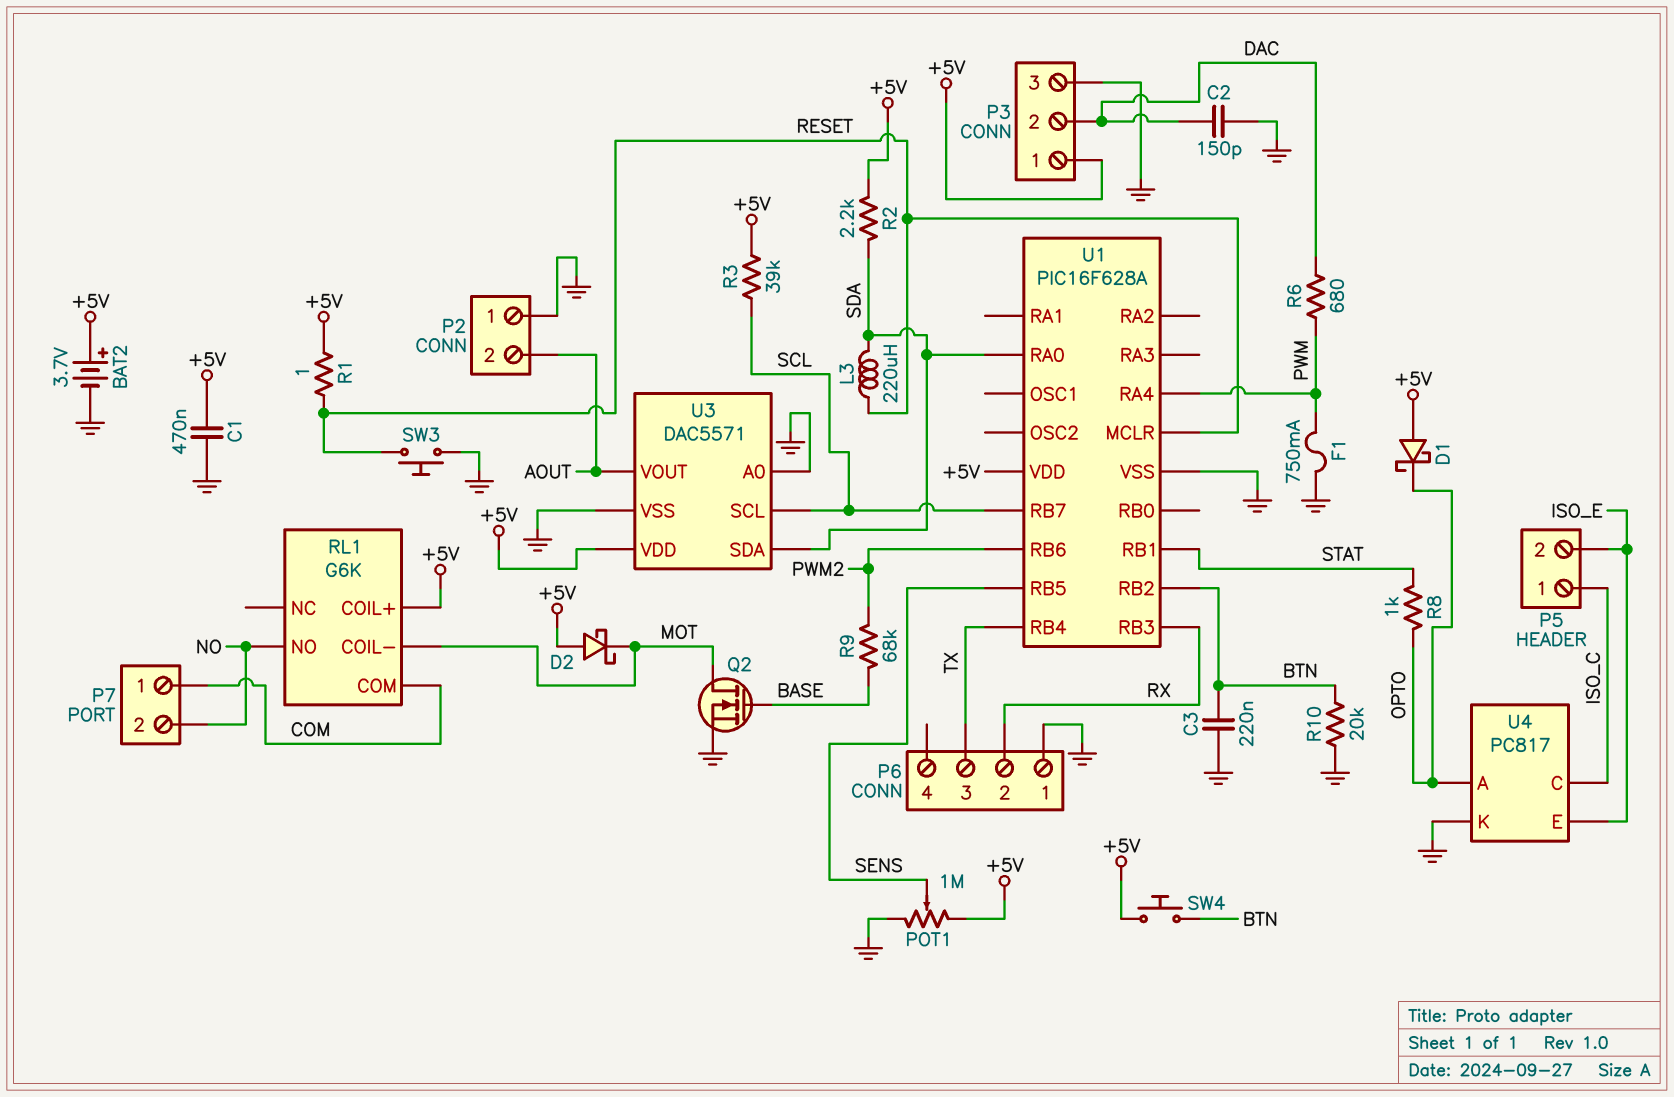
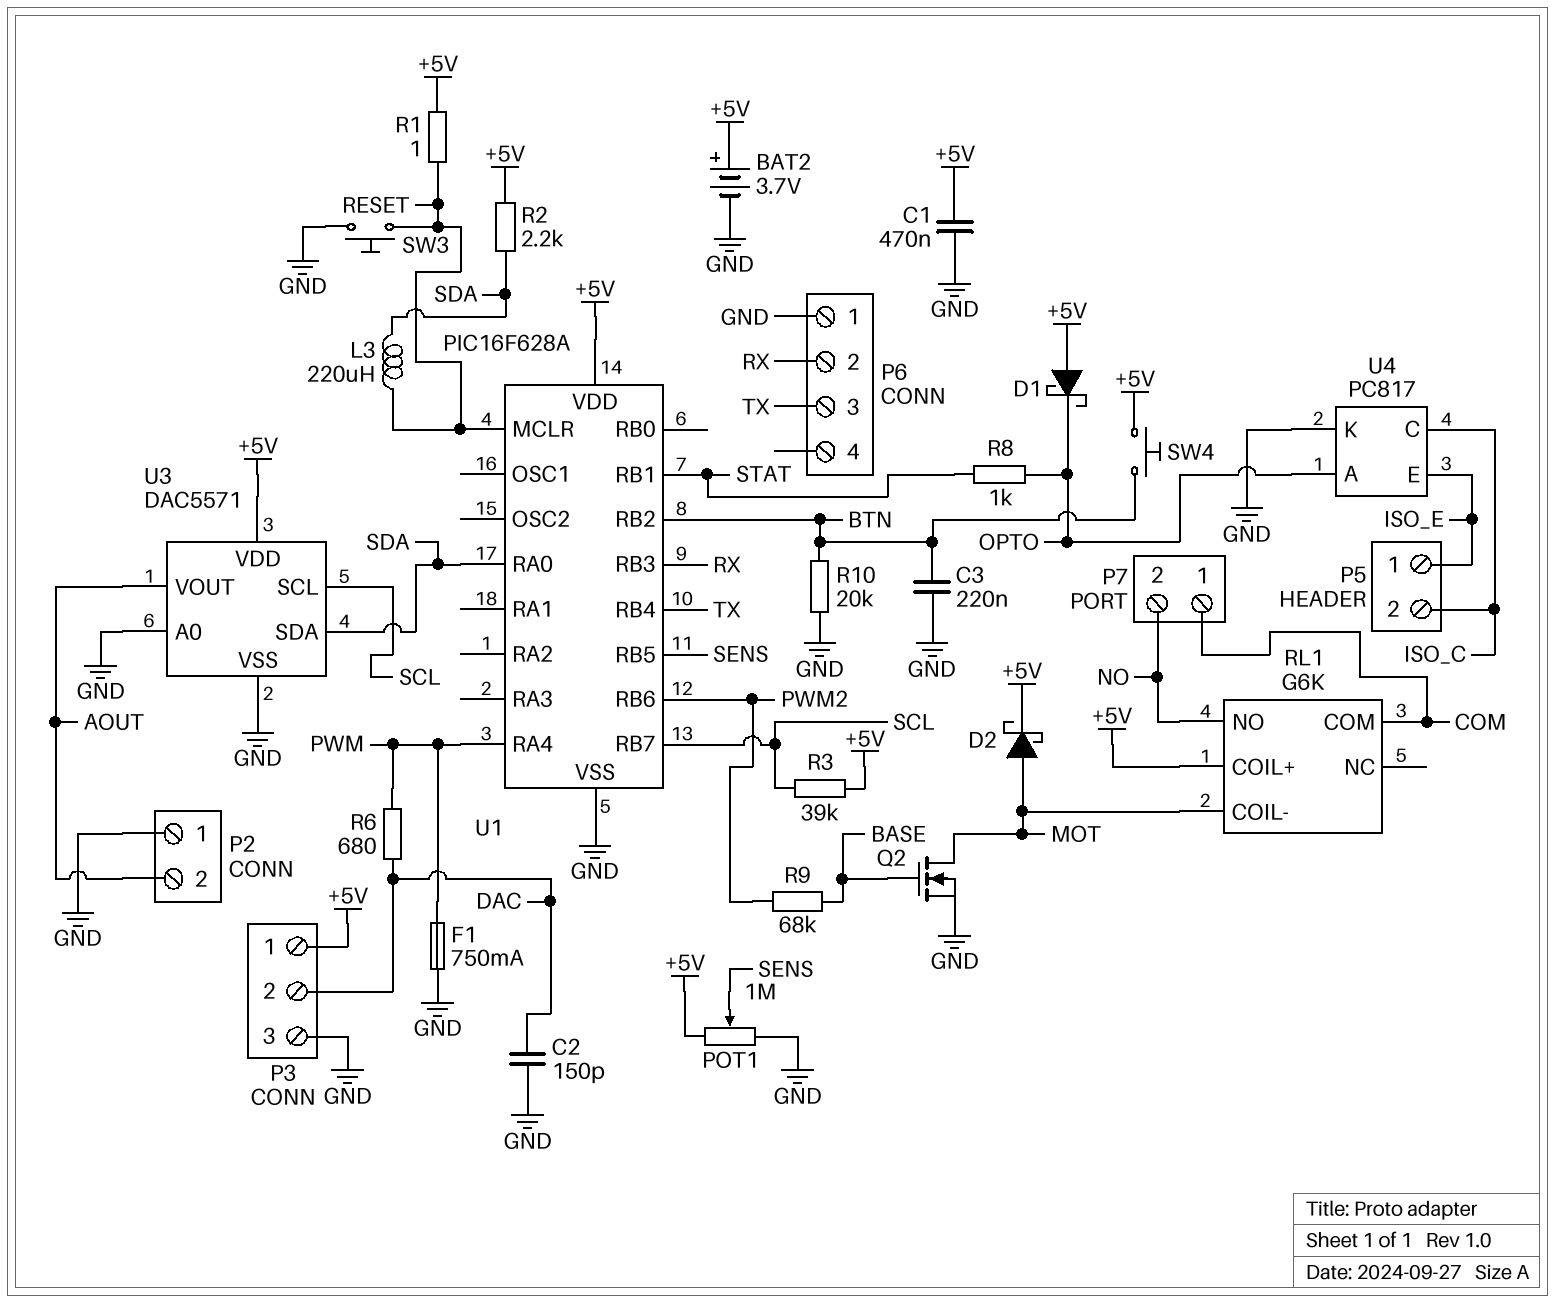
D2: schottky (A +5V, K MOT) -> schottky (A MOT, K +5V)
P5 pin 1: ISO_C -> ISO_E
P5 pin 2: ISO_E -> ISO_C

